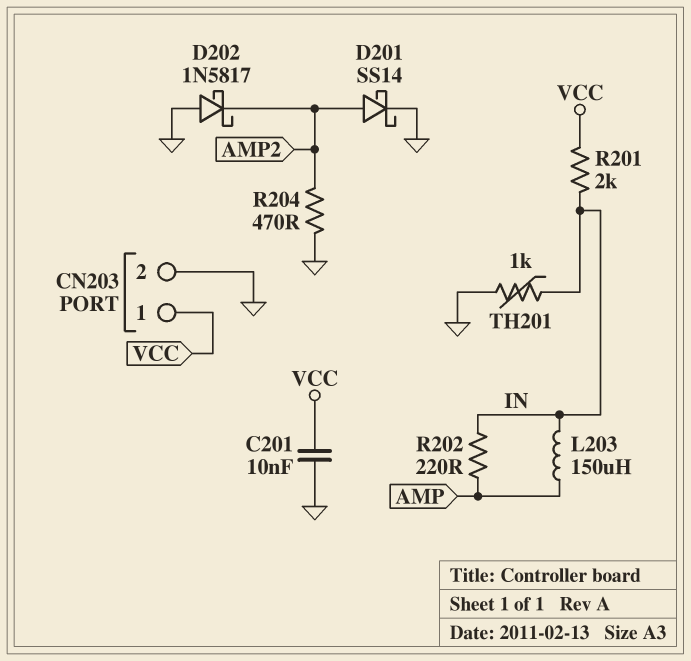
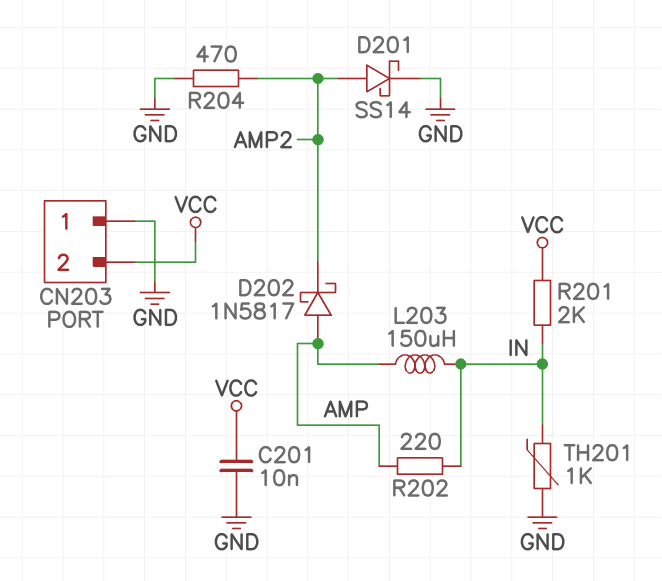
CN203 pin 1: VCC -> GND
CN203 pin 2: GND -> VCC
D202: schottky 1N5817 (A GND, K AMP2) -> schottky 1N5817 (A AMP, K AMP2)

